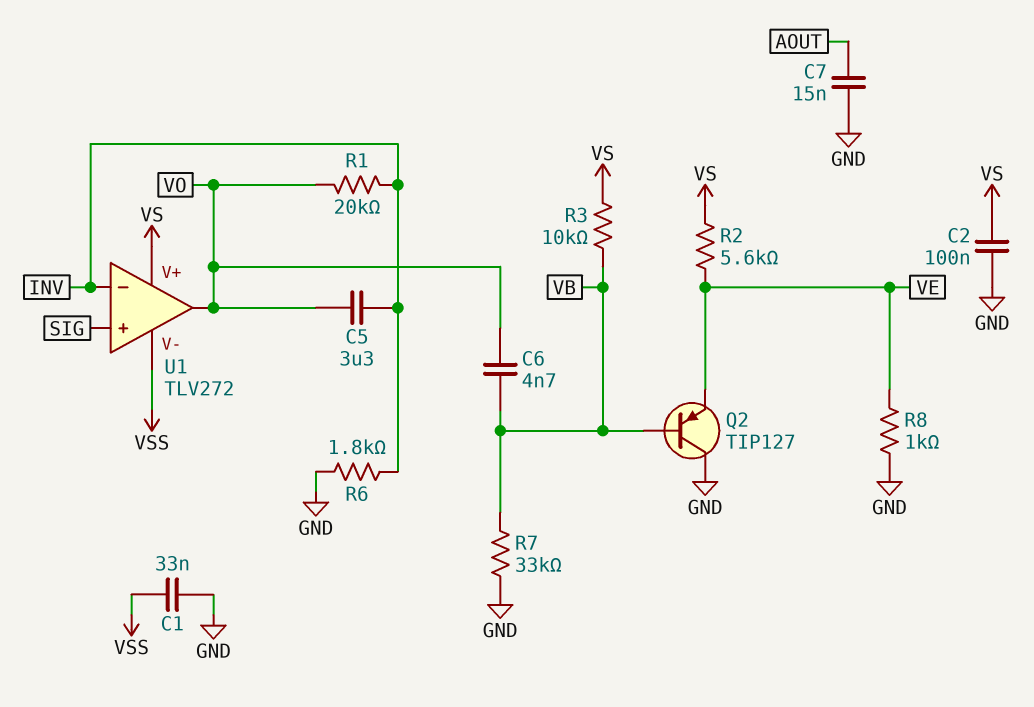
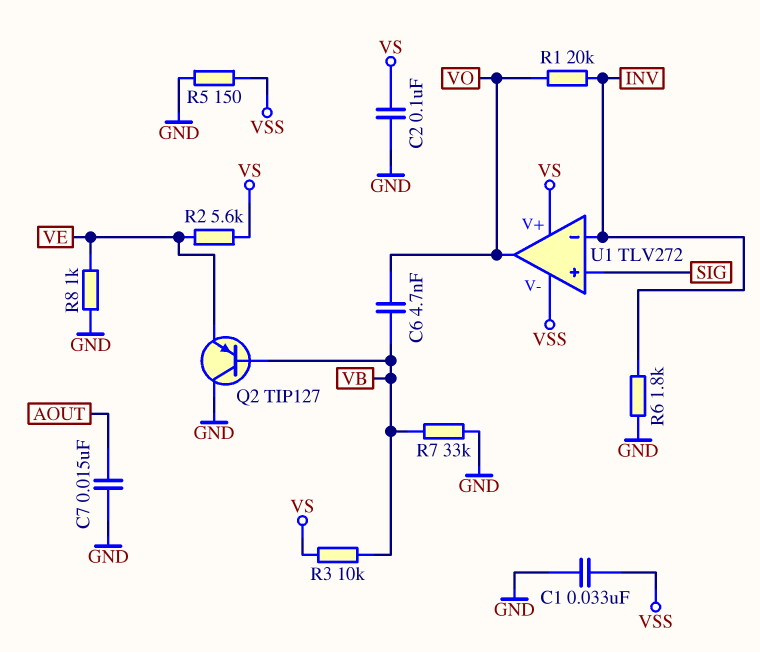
C5: 3.3uF (INV, VO) -> none
R5: none -> 150 (GND, VSS)

